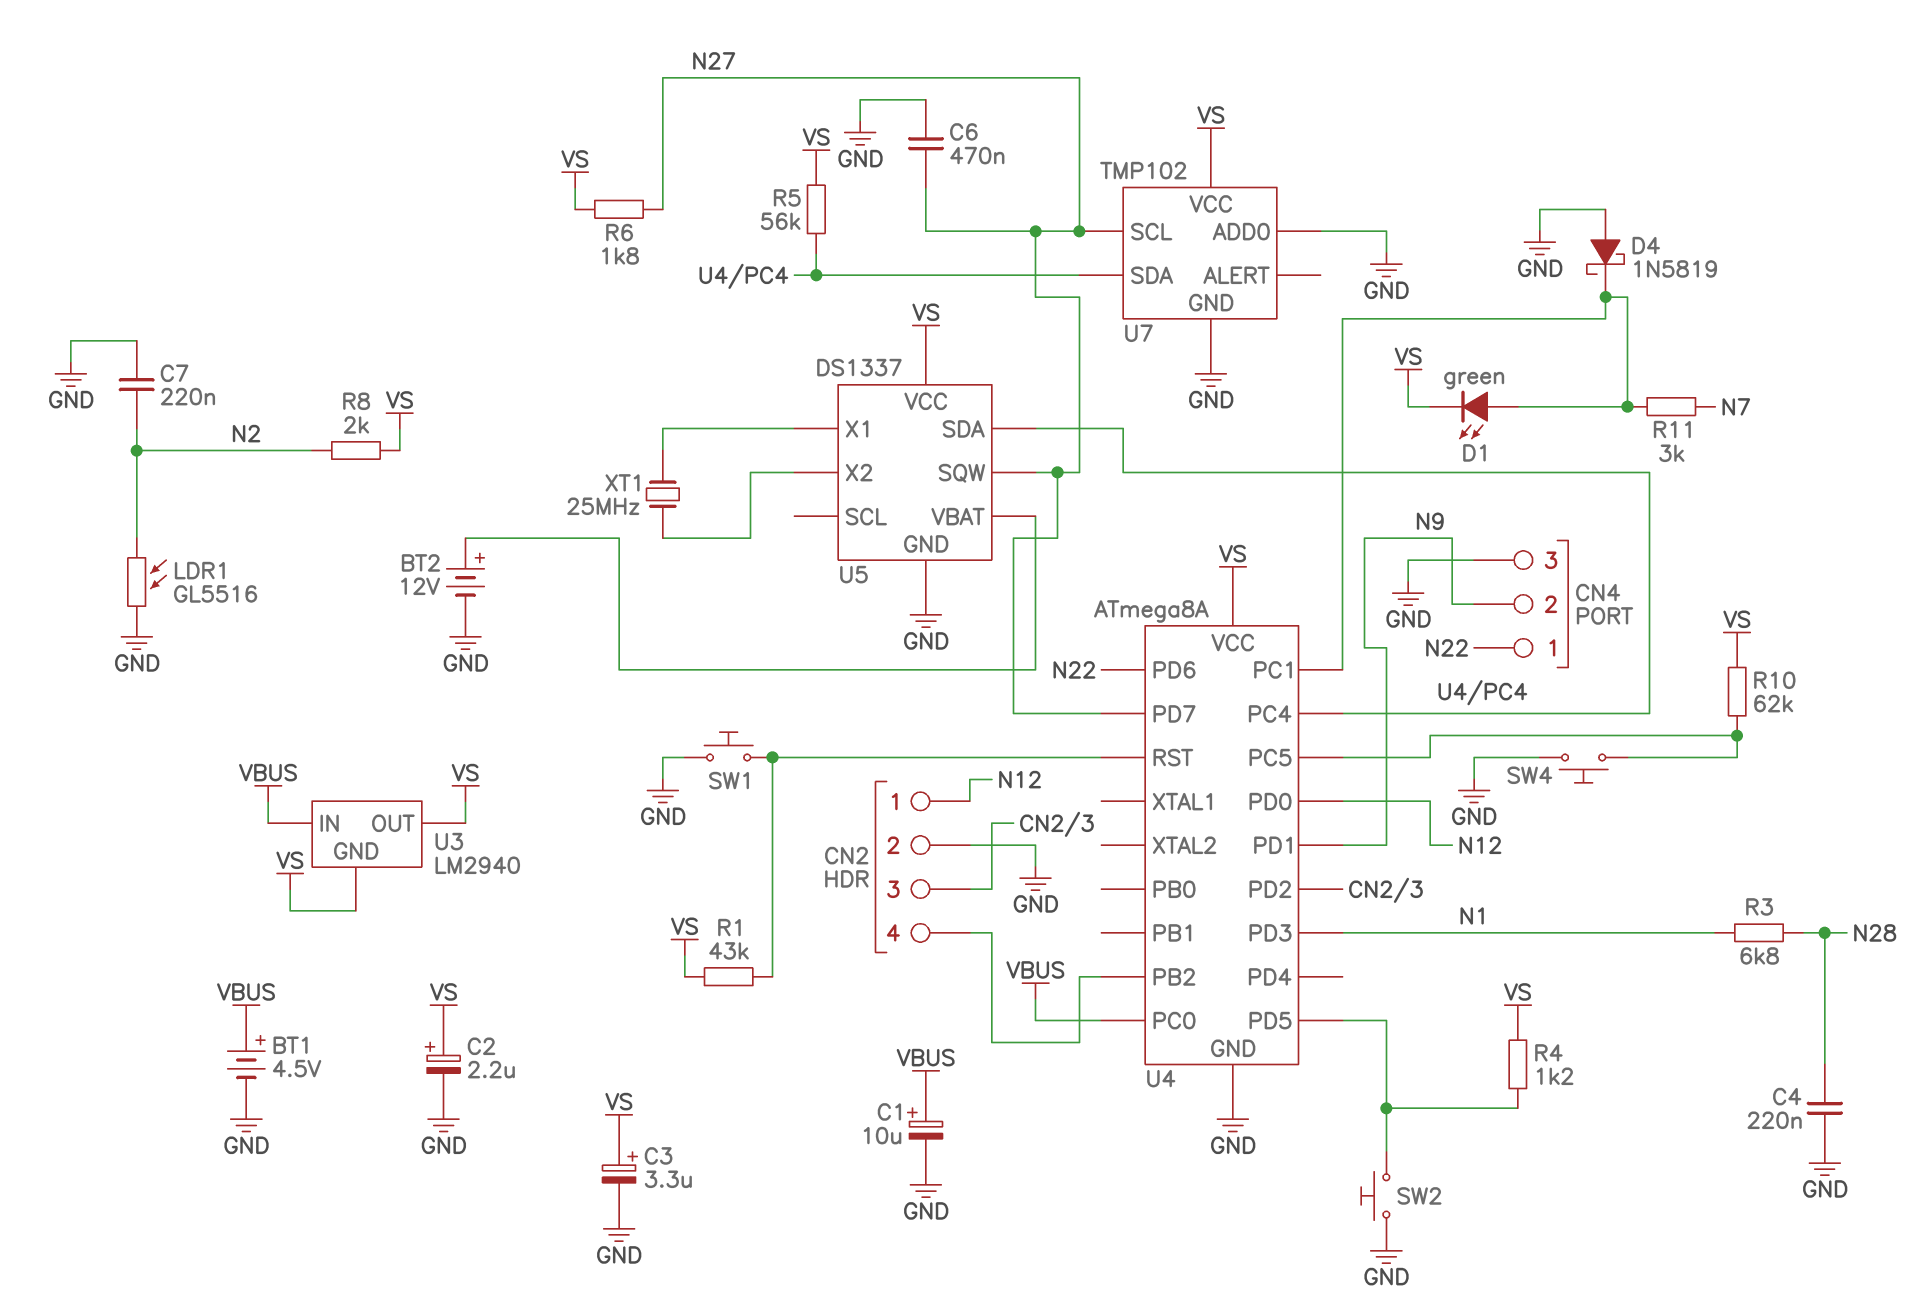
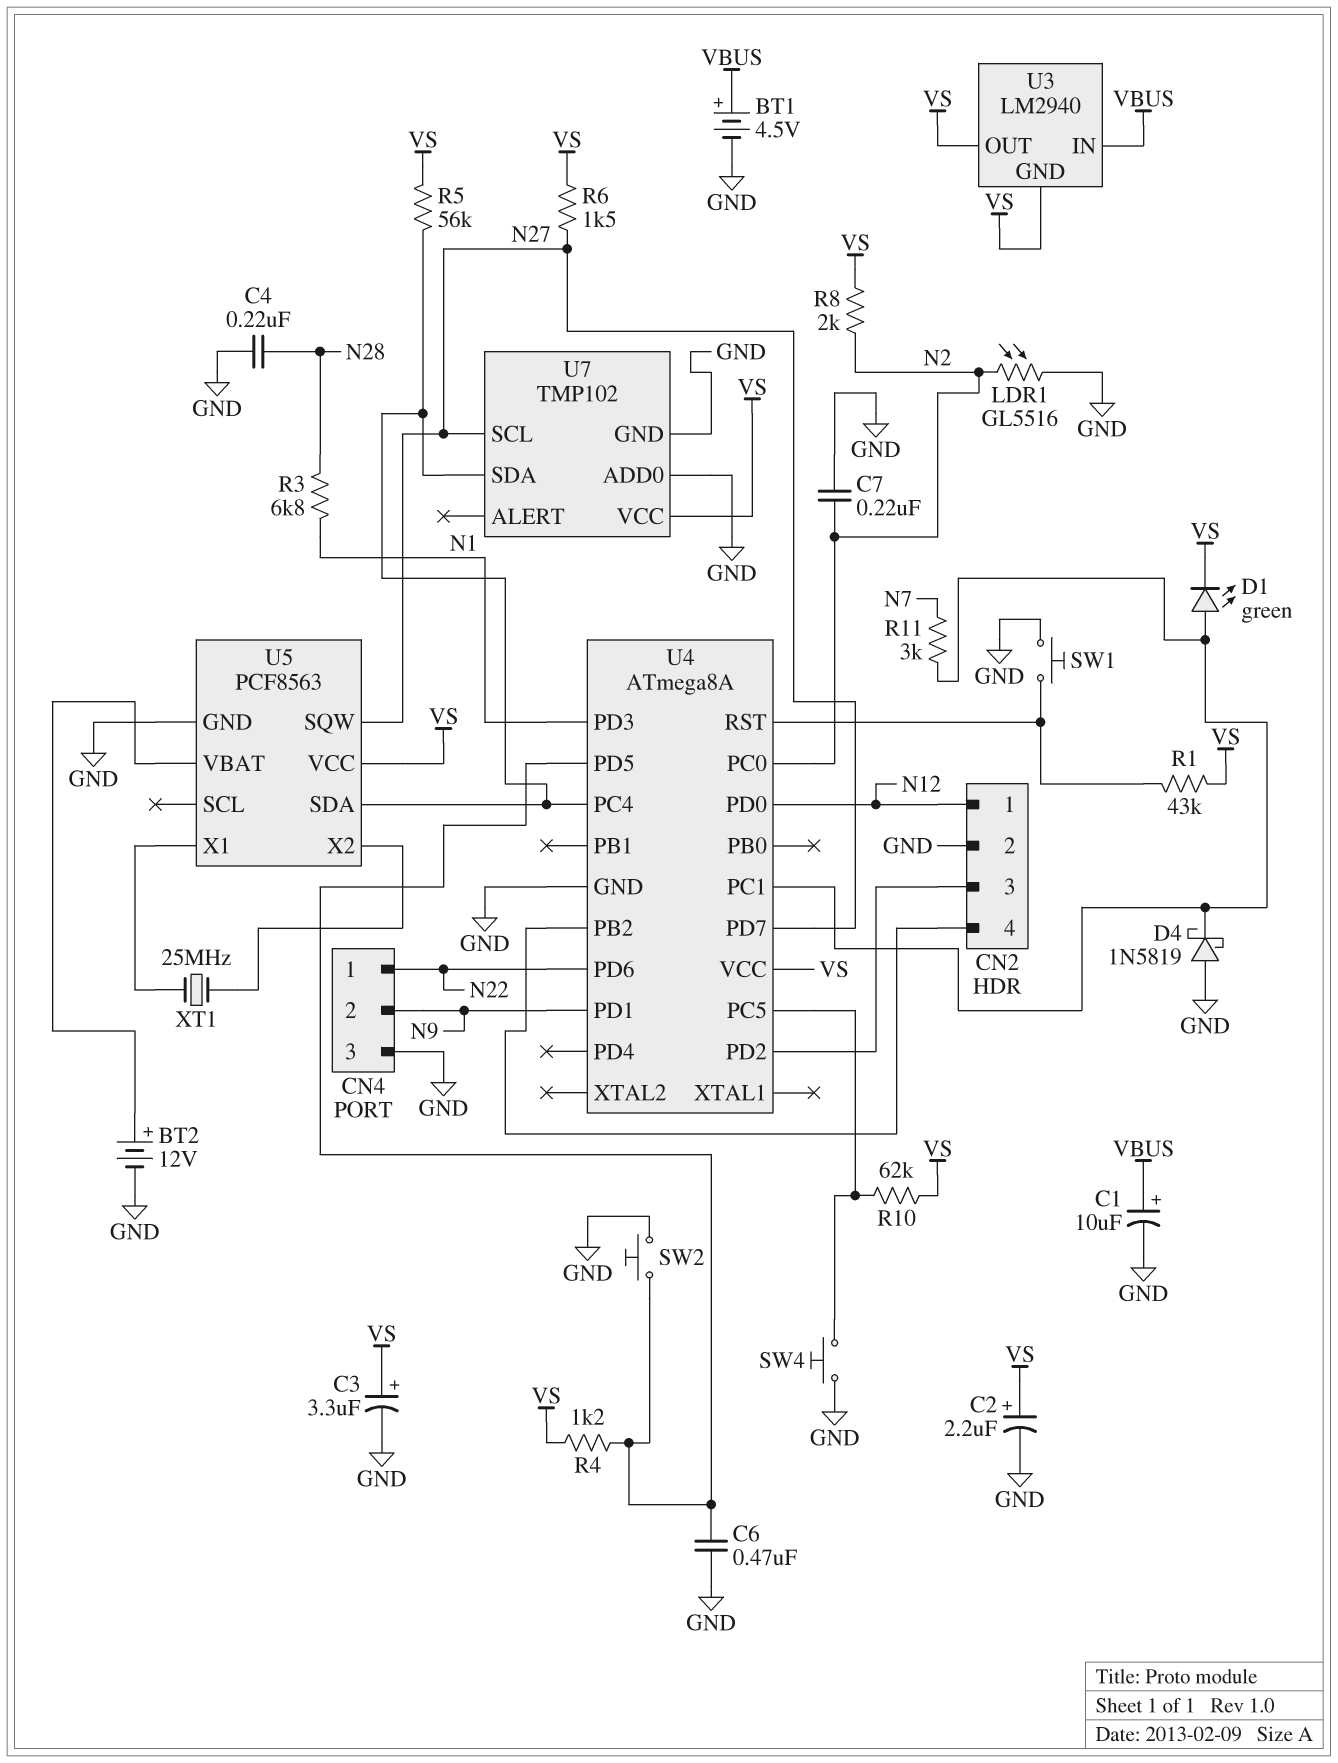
C6: 470nF (GND, N27) -> 470nF (GND, U4/PD5)
R6: 1.8k (N27, VS) -> 1.5k (N27, VS)
U4 pin PC0: VBUS -> N2
U5: DS1337 -> PCF8563

